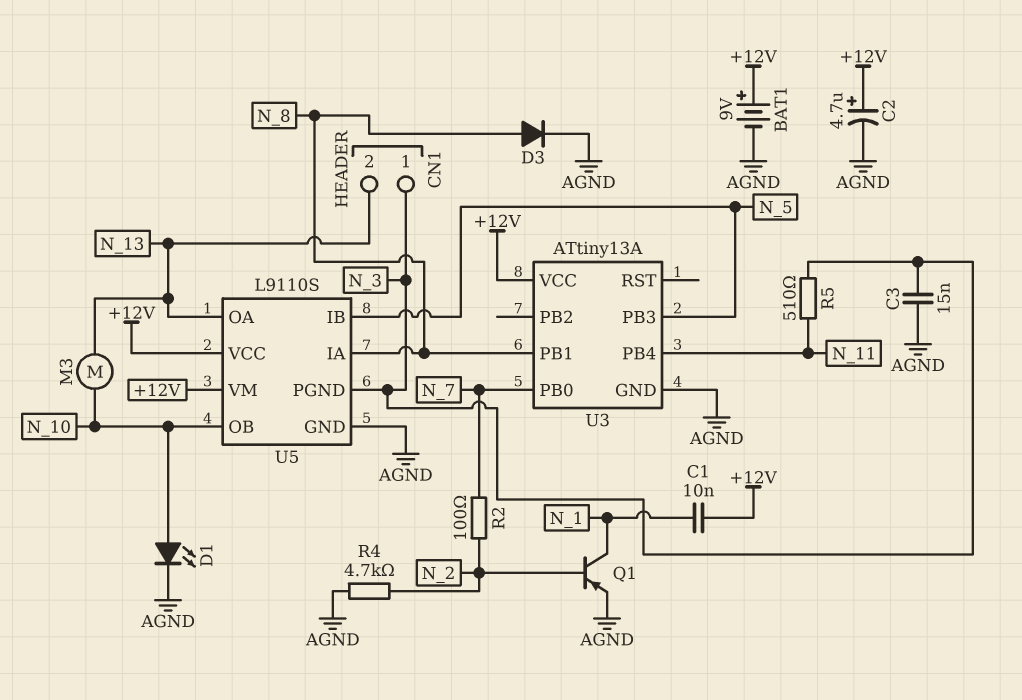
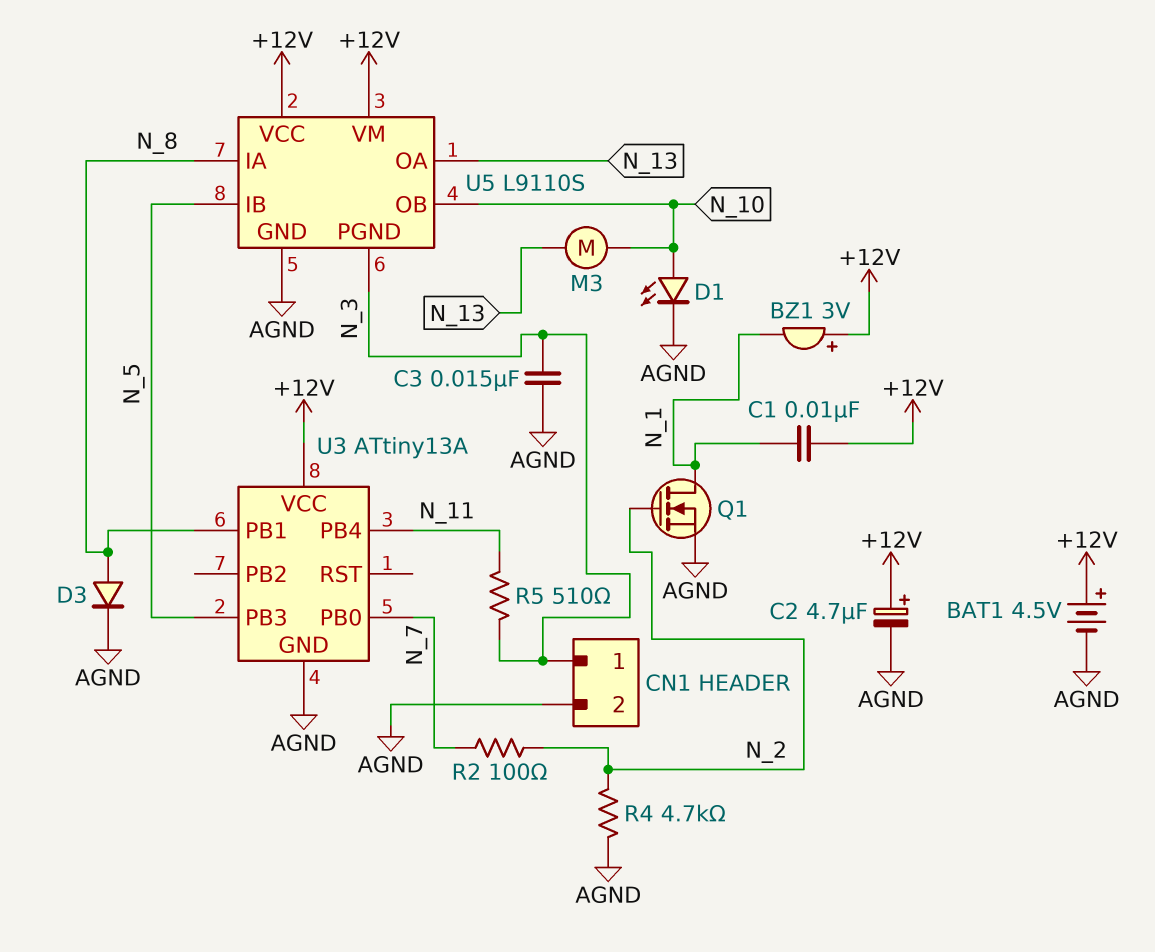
BAT1: 9V (plus +12V, minus AGND) -> 4.5V (plus +12V, minus AGND)
BZ1: none -> buzzer 3V (plus +12V, minus N_1)
CN1 pin 2: N_13 -> AGND
Q1: PNP (B N_2, C N_1, E AGND) -> NMOS (G N_2, D N_1, S AGND)

